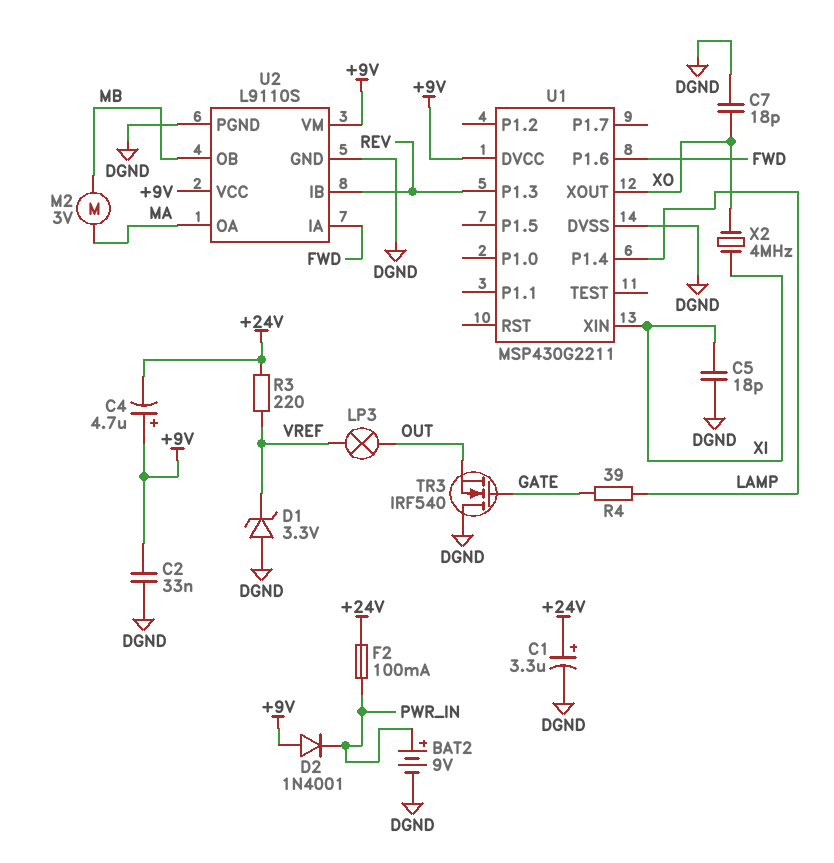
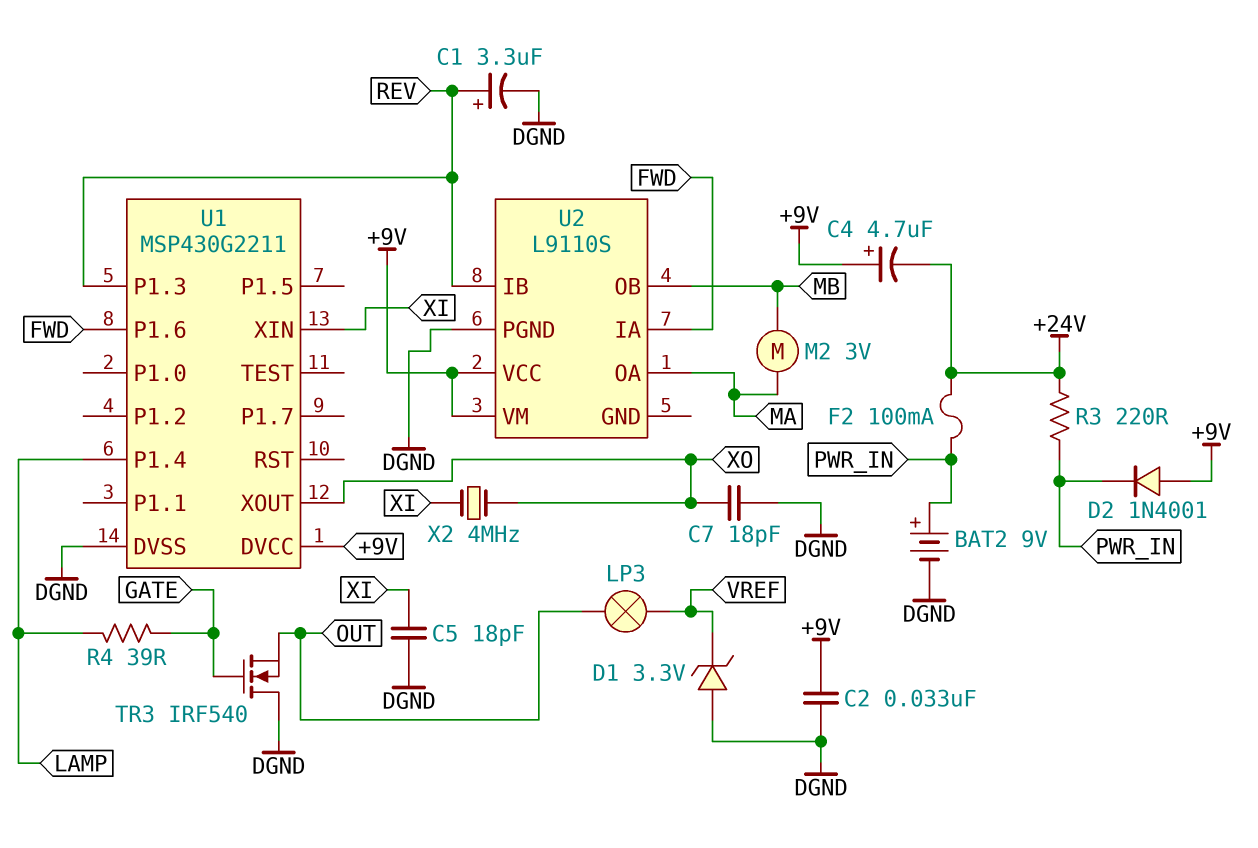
C1: 3.3uF (plus +24V, minus DGND) -> 3.3uF (plus REV, minus DGND)
R3: 220 (+24V, VREF) -> 220 (+24V, PWR_IN)
U2 pin GND: DGND -> none

